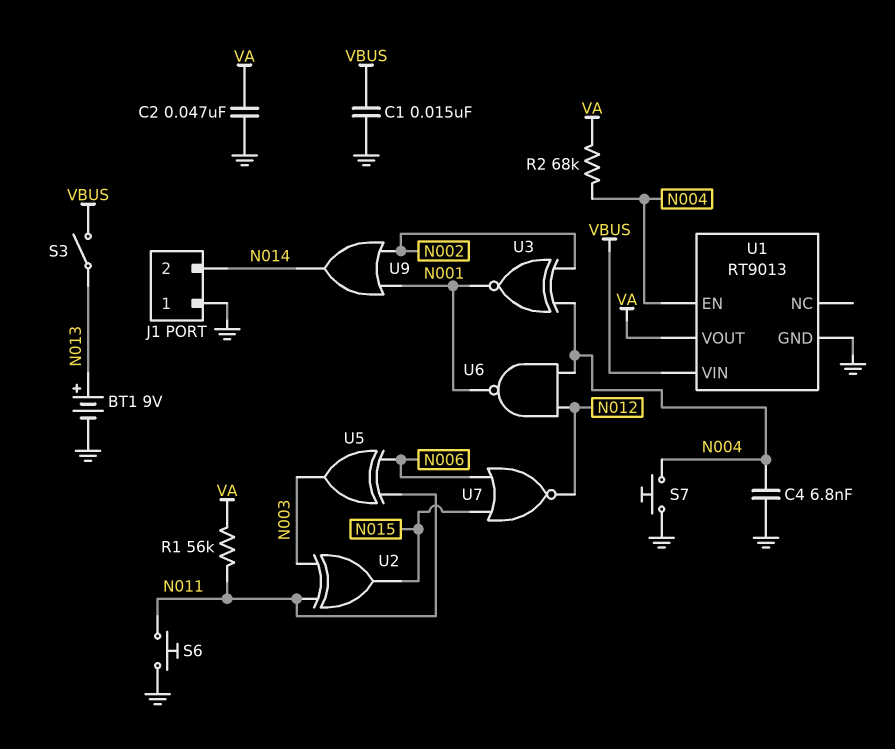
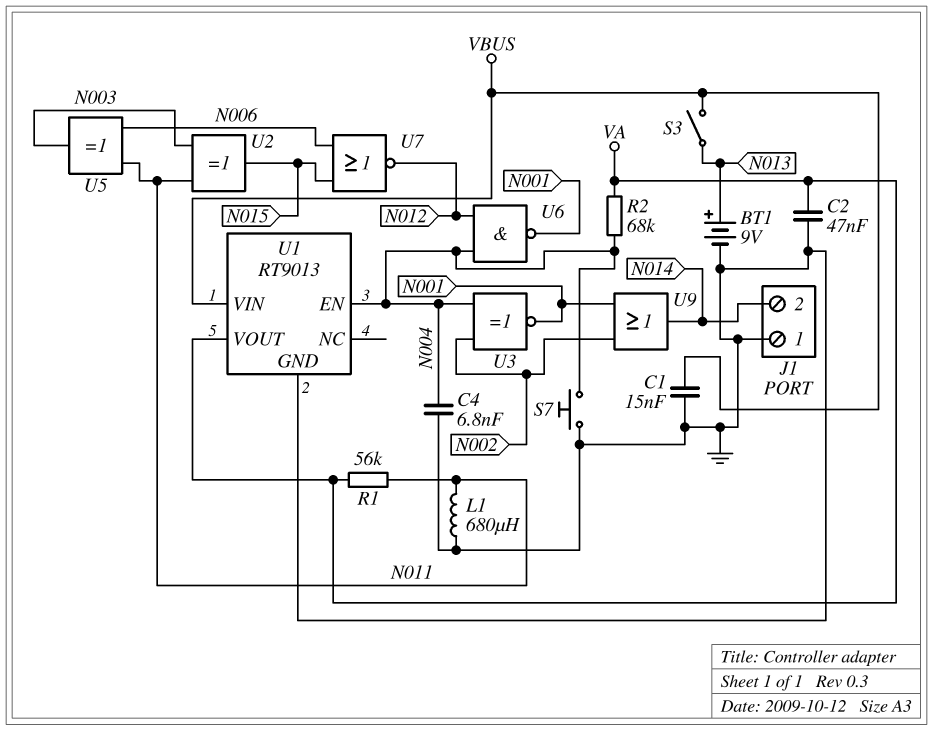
L1: none -> 680uH (GND, N011)
S6: button (GND, N011) -> none

